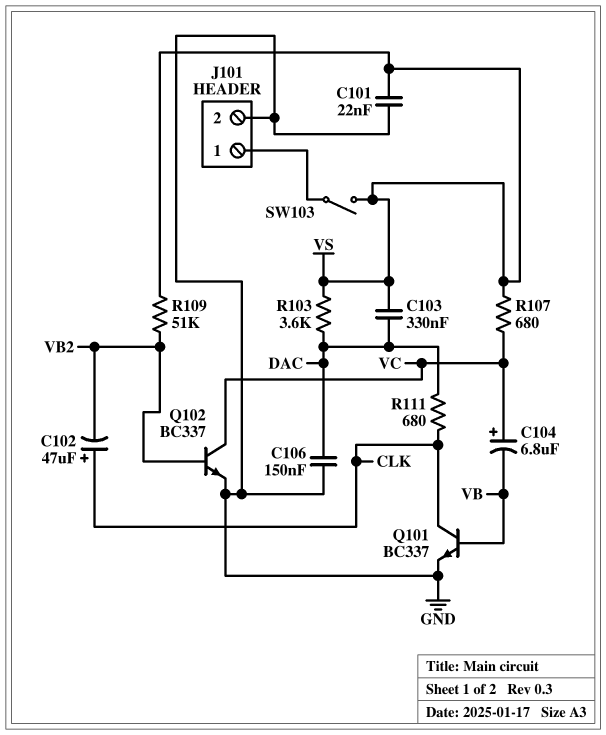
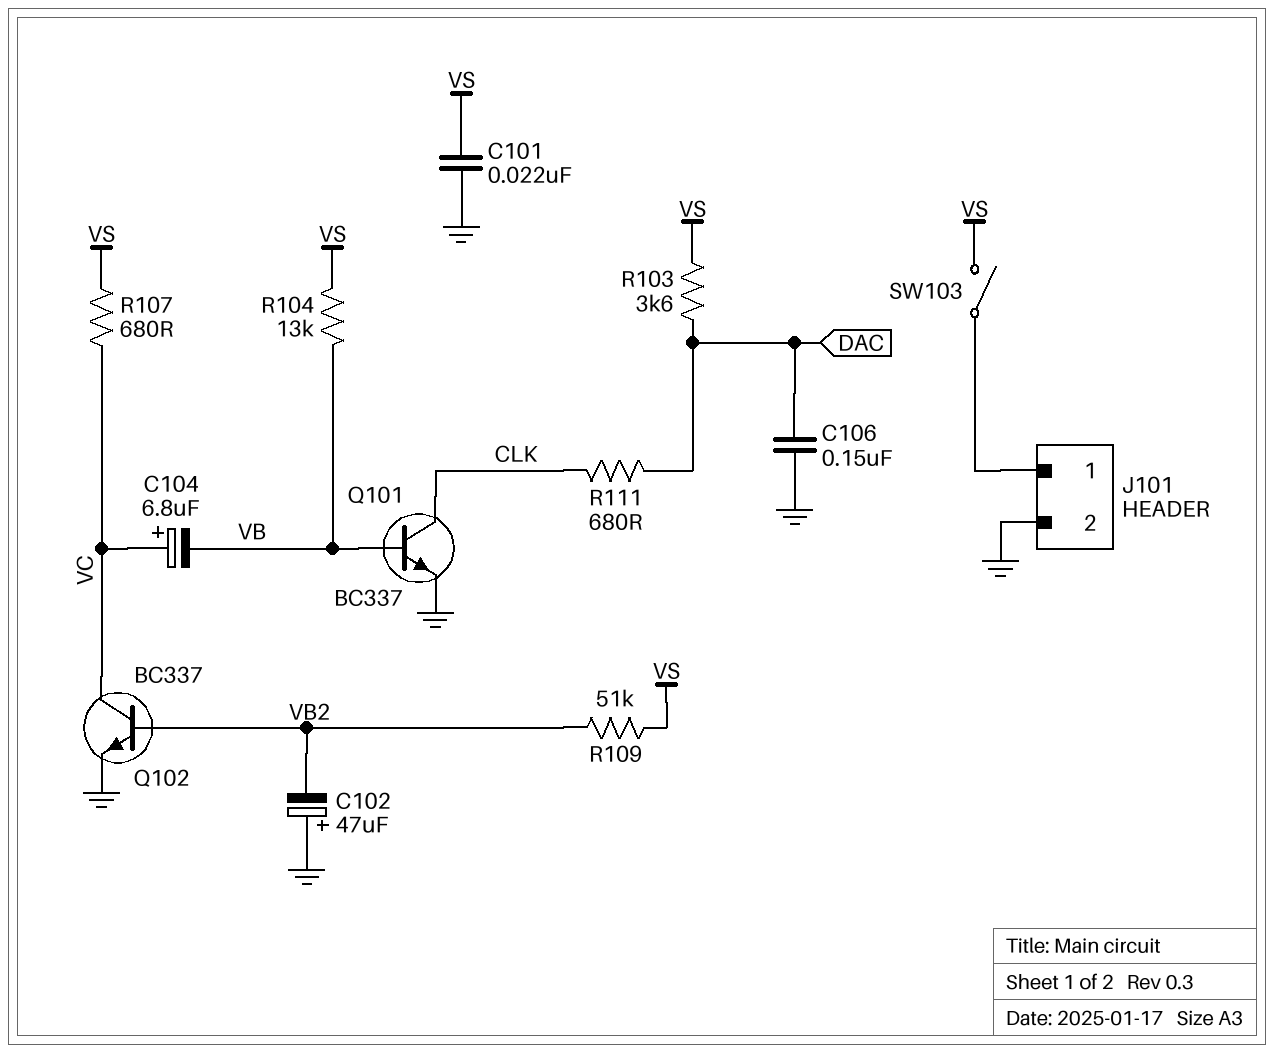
C102: 47uF (plus CLK, minus VB2) -> 47uF (plus GND, minus VB2)
C103: 330nF (DAC, VS) -> none
R104: none -> 13k (VB, VS)

